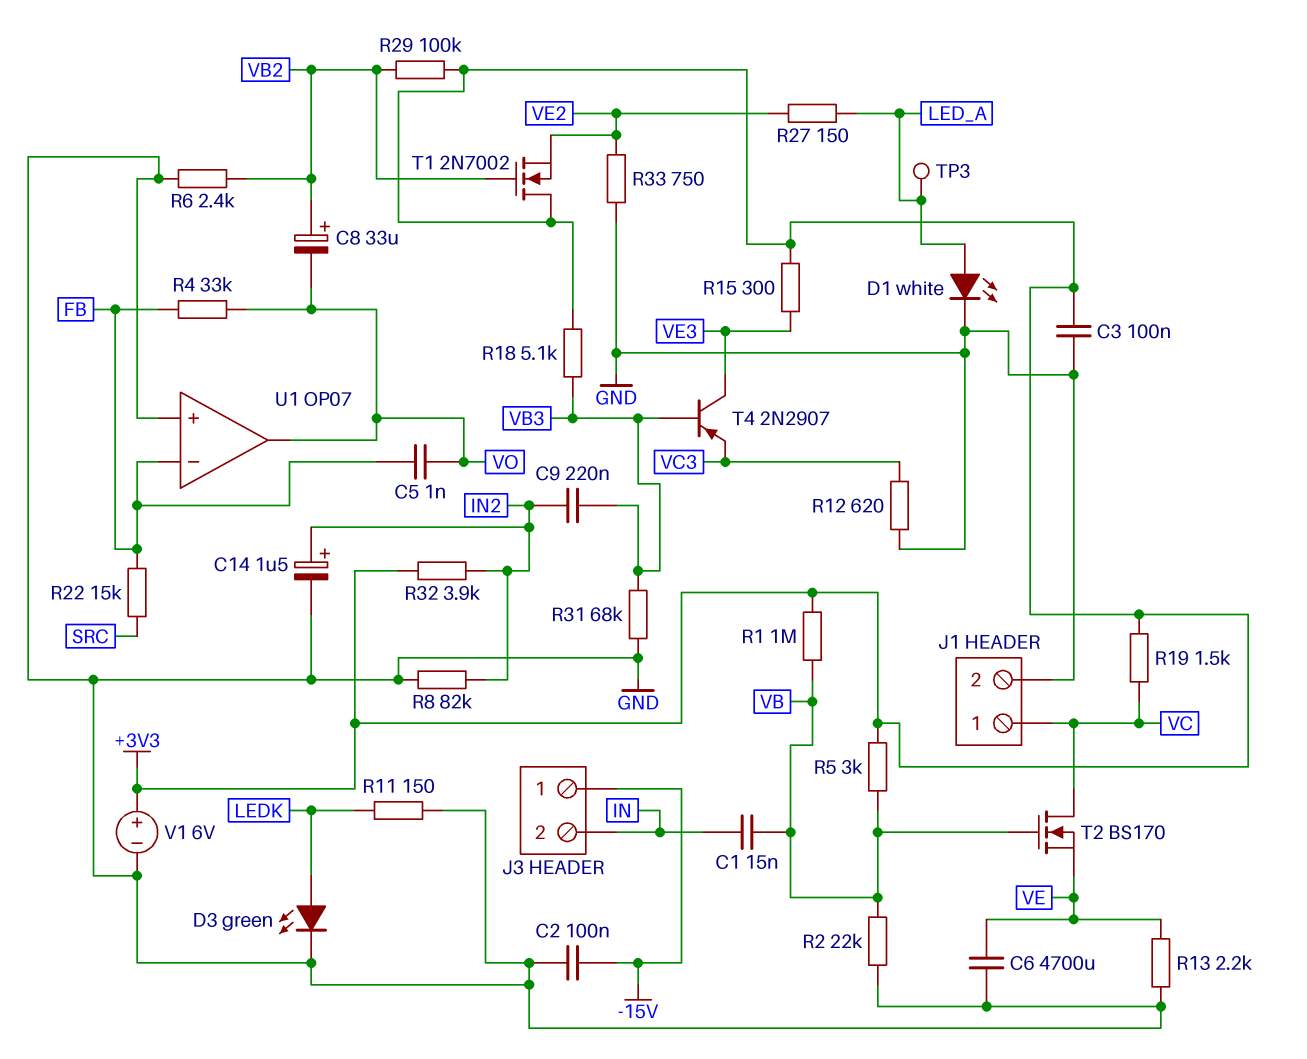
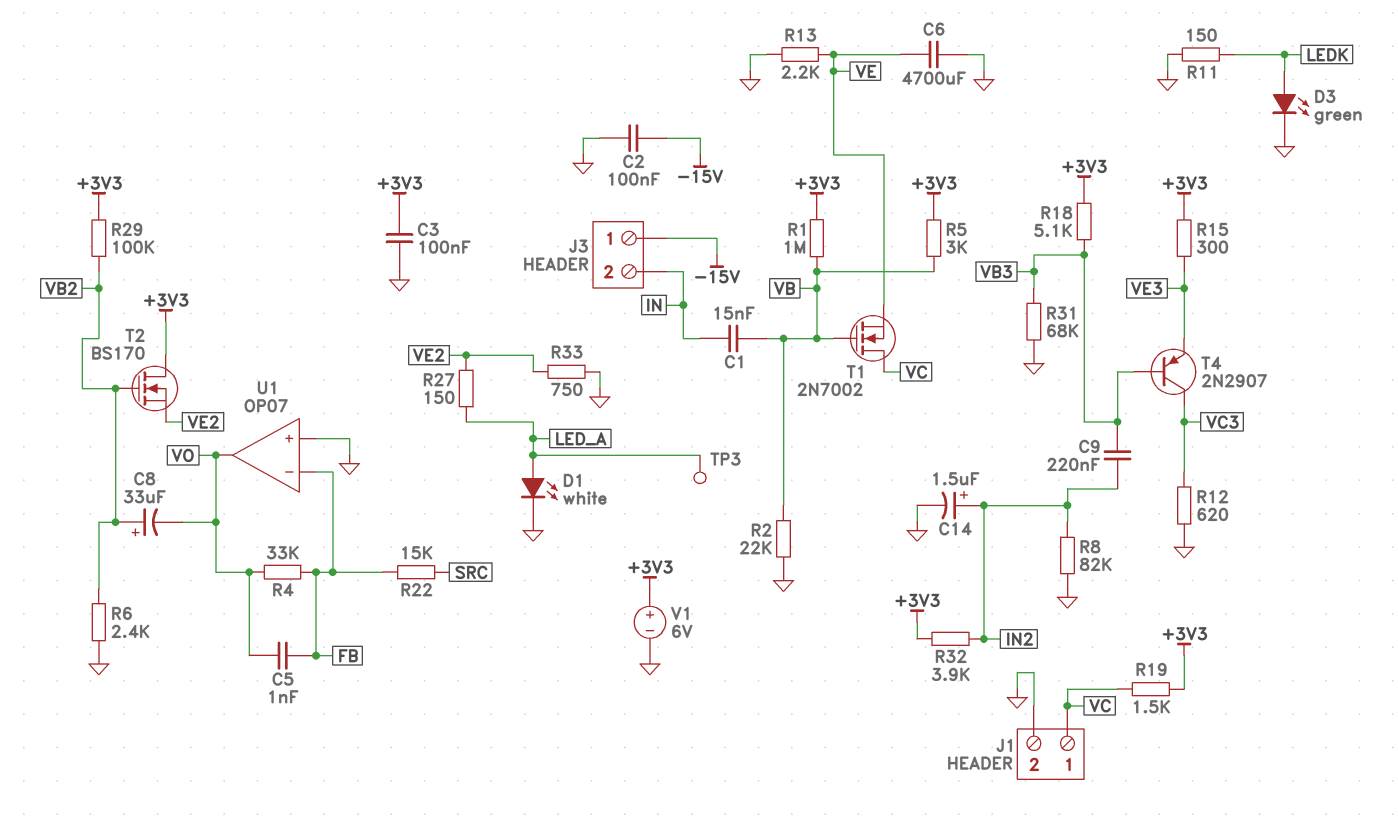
T1: NMOS 2N7002 (G VB2, D +3V3, S VE2) -> NMOS 2N7002 (G VB, D VC, S VE)
T2: NMOS BS170 (G VB, D VC, S VE) -> NMOS BS170 (G VB2, D +3V3, S VE2)
T4: PNP 2N2907 (B VB3, C VE3, E VC3) -> PNP 2N2907 (B VB3, C VC3, E VE3)

